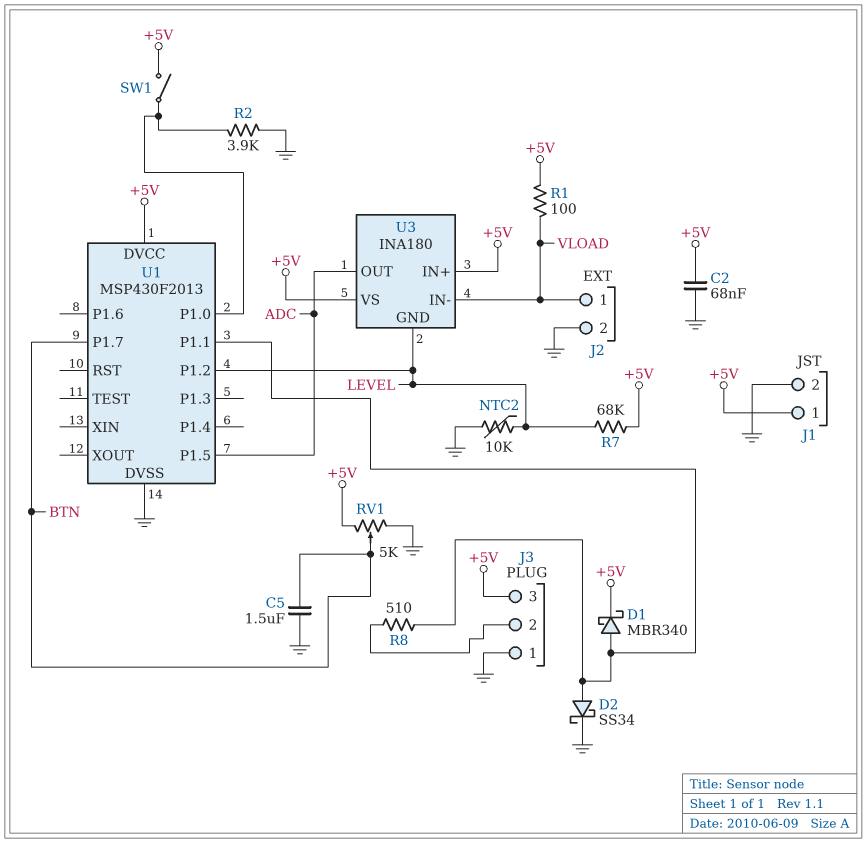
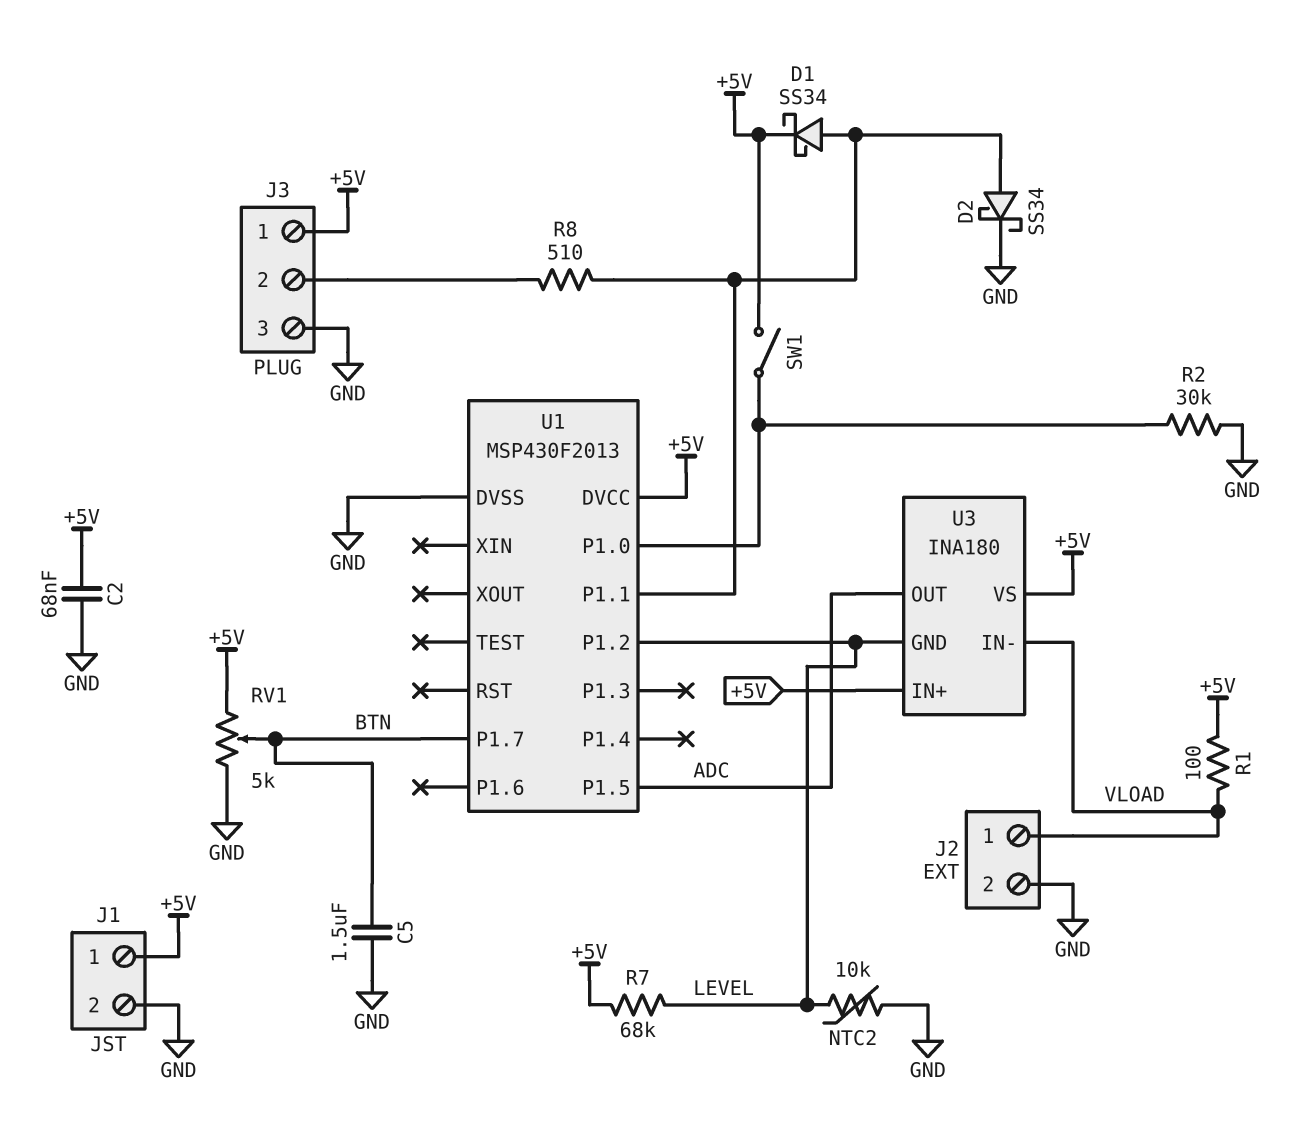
D1: schottky MBR340 (A U1/P1.1, K +5V) -> schottky SS34 (A U1/P1.1, K +5V)
J3 pin 1: GND -> +5V
J3 pin 3: +5V -> GND
R2: 3.9k (GND, U1/P1.0) -> 30k (GND, U1/P1.0)

